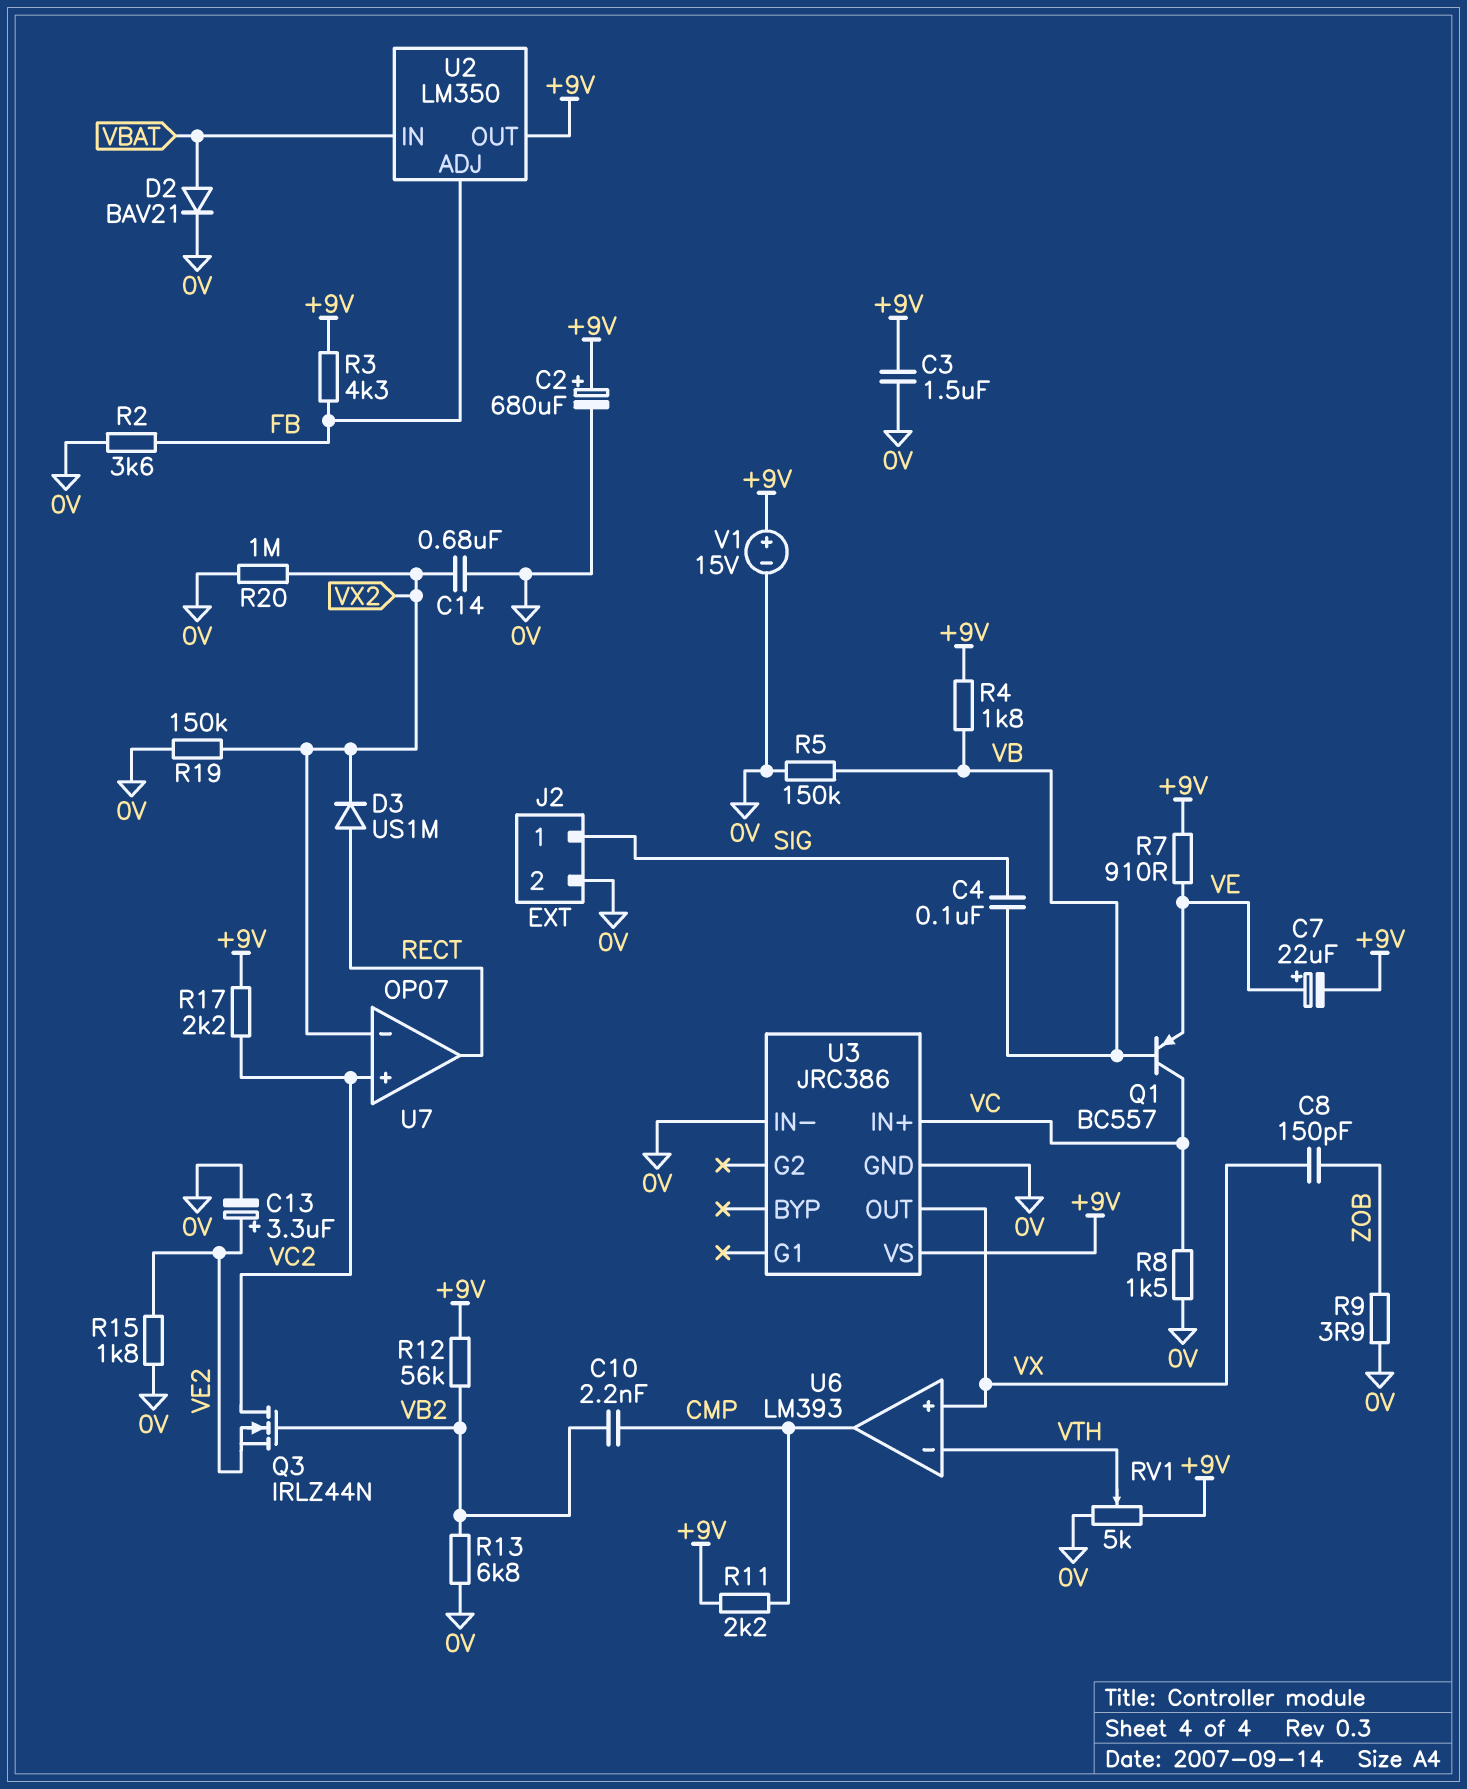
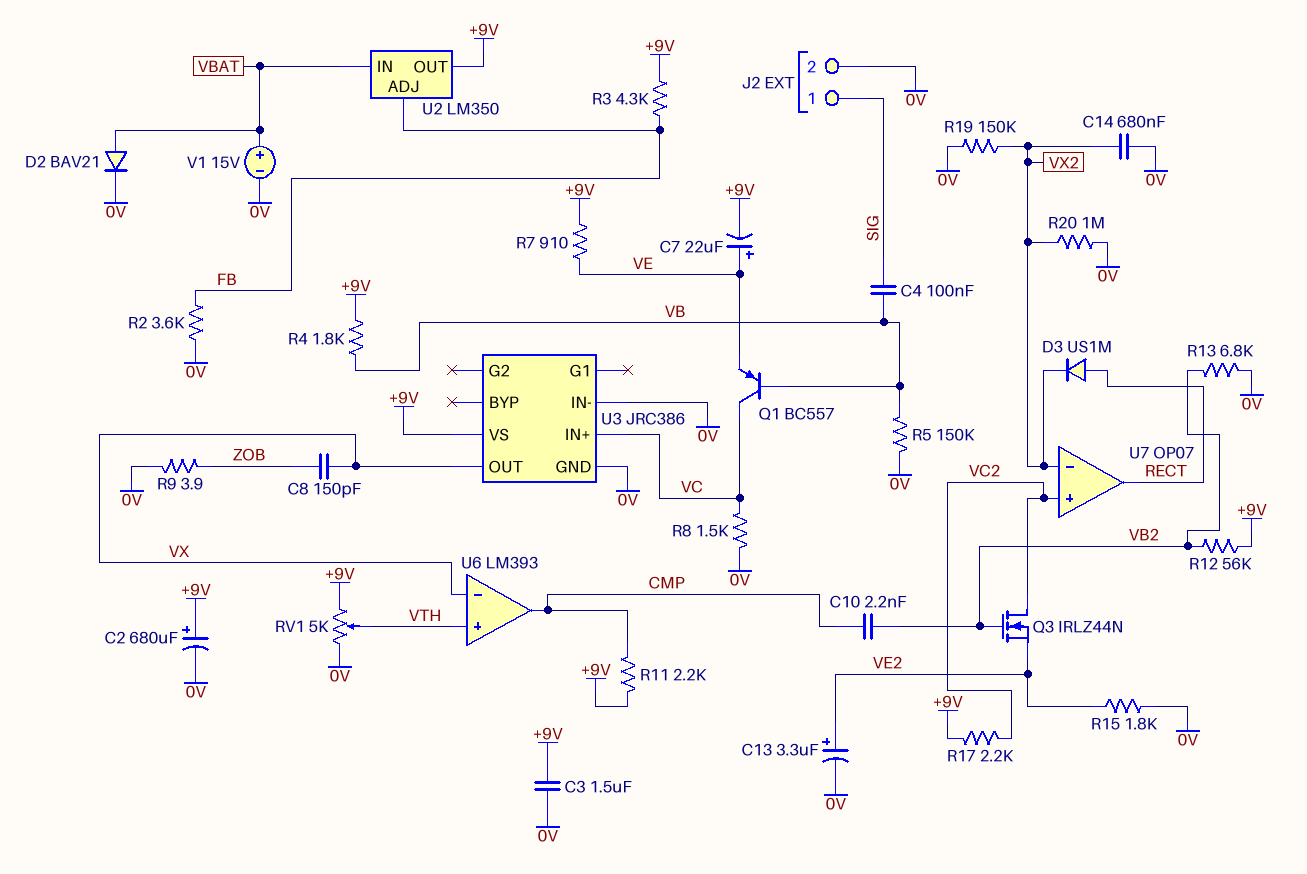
U6 pin in+: VX -> VTH
U6 pin in-: VTH -> VX
V1: 15V (plus +9V, minus 0V) -> 15V (plus VBAT, minus 0V)

